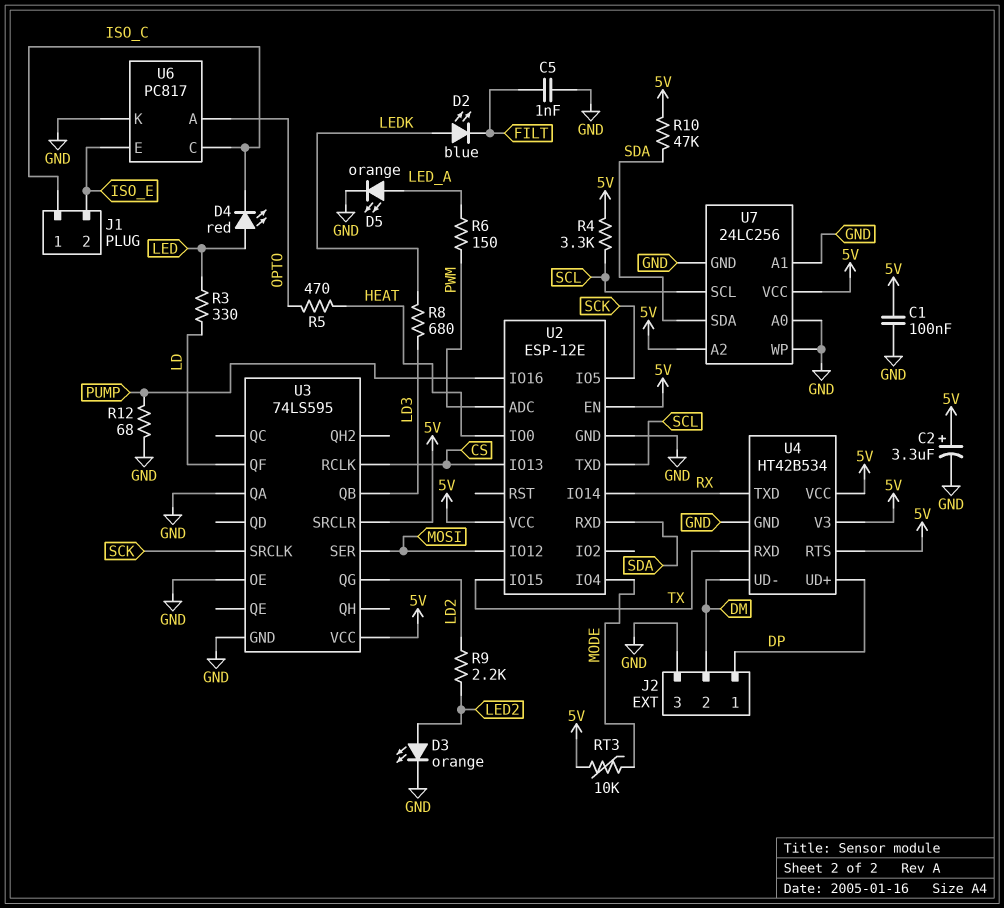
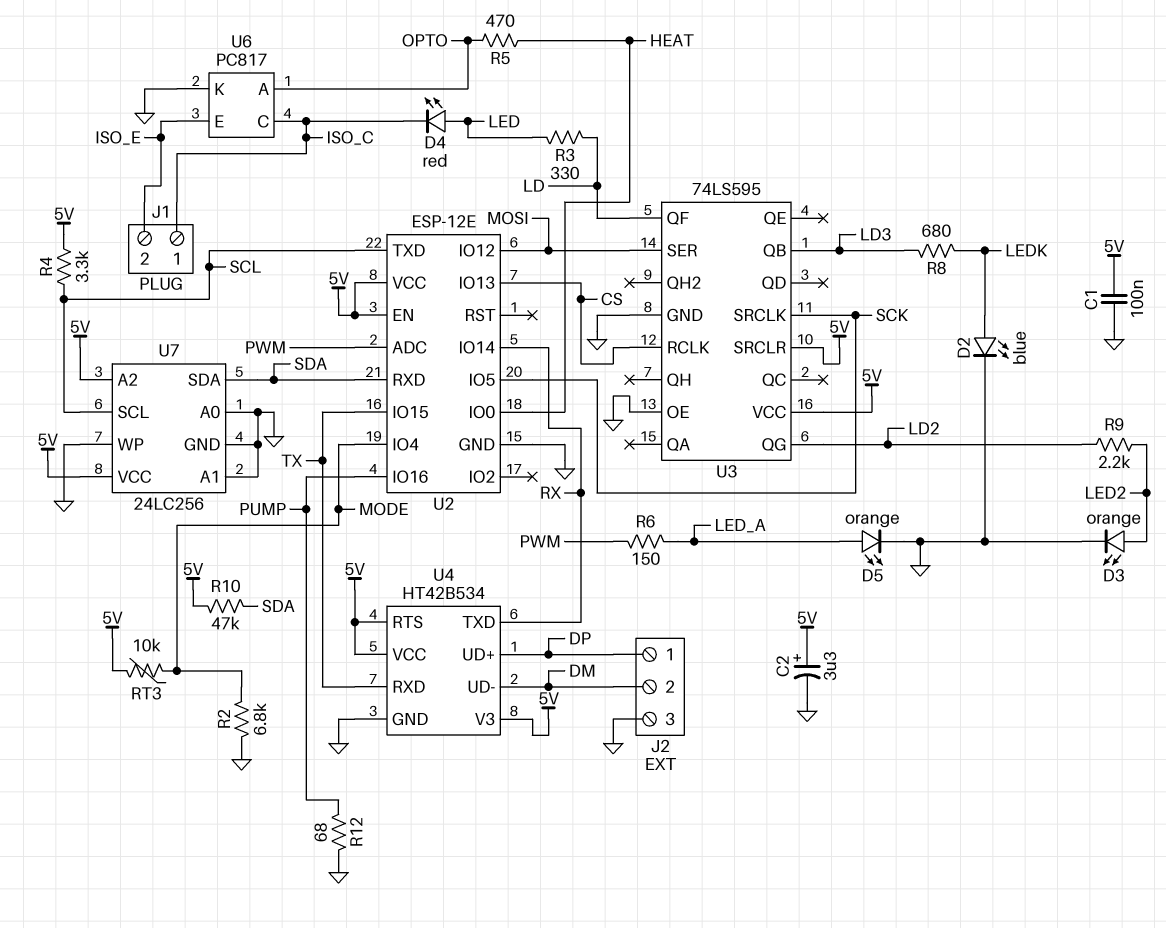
C5: 1nF (FILT, GND) -> none
D2: LED blue (A LEDK, K FILT) -> LED blue (A LEDK, K GND)
R2: none -> 6.8k (GND, MODE)
U3 pin QA: GND -> none

